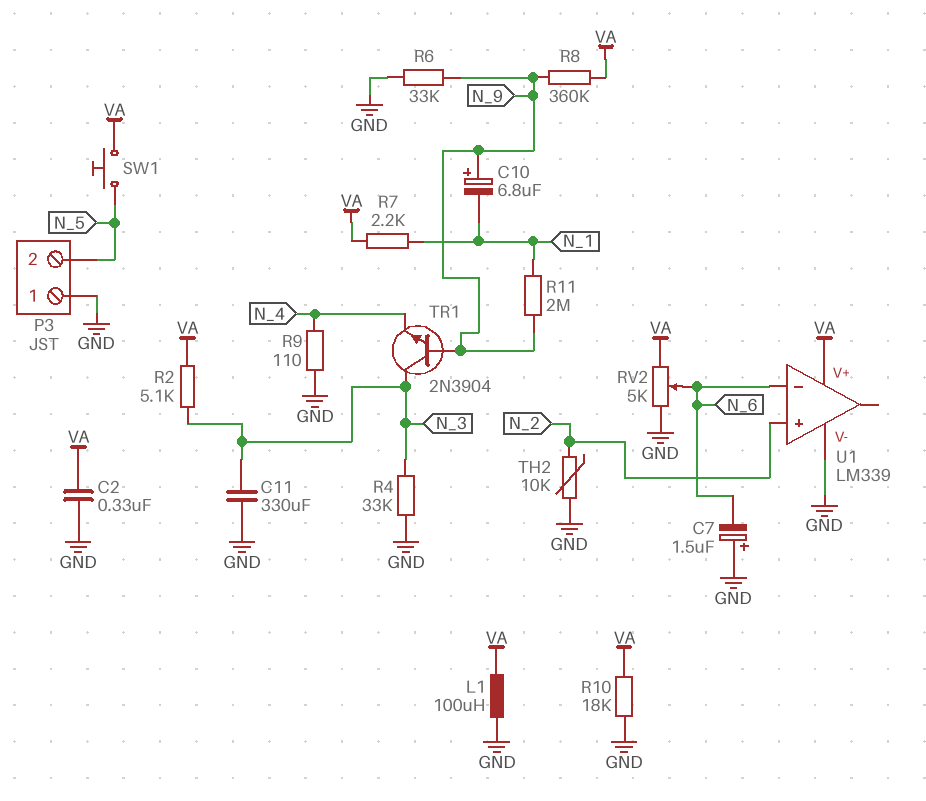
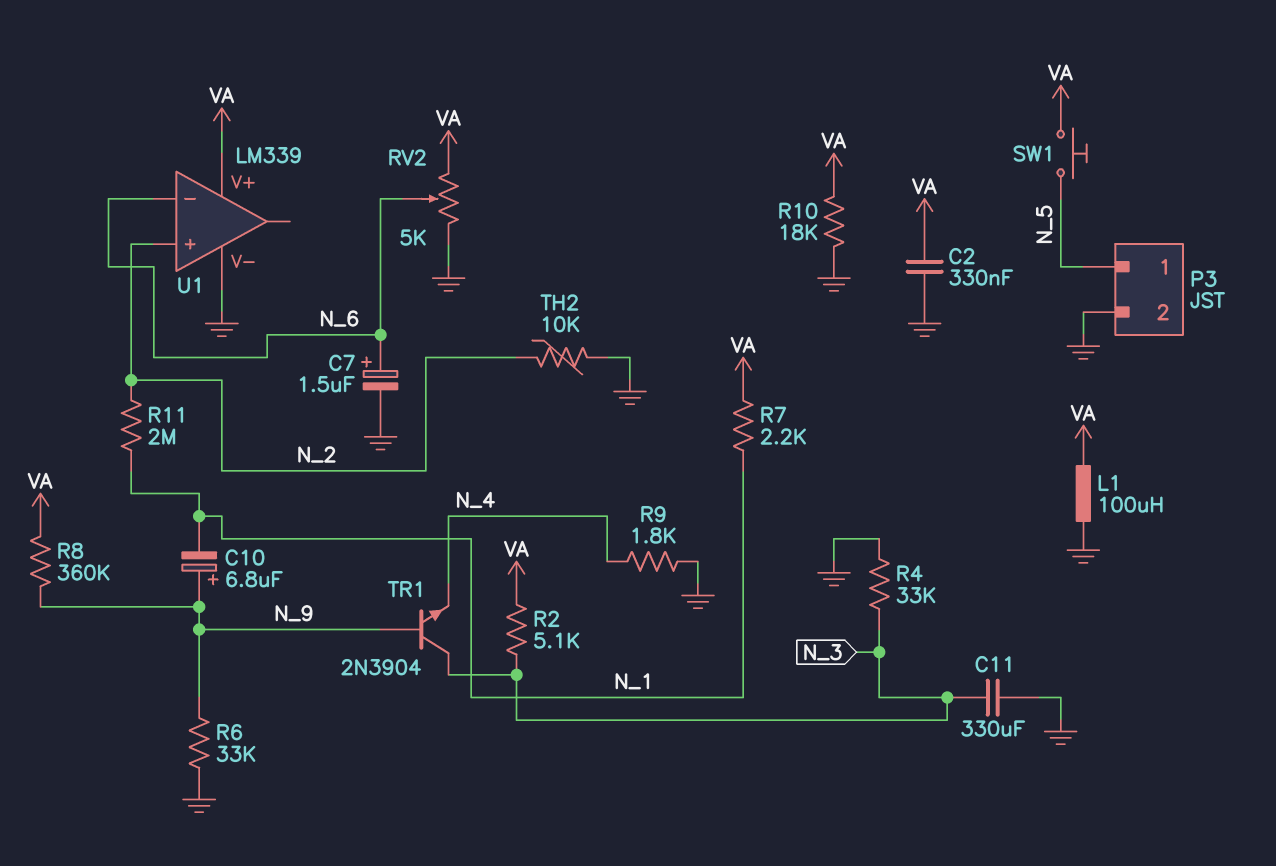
C7: 1.5uF (plus GND, minus N_6) -> 1.5uF (plus N_6, minus GND)
P3 pin 1: GND -> N_5
P3 pin 2: N_5 -> GND
R9: 110 (GND, N_4) -> 1.8k (GND, N_4)
R11: 2M (N_1, N_9) -> 2M (N_1, N_2)

